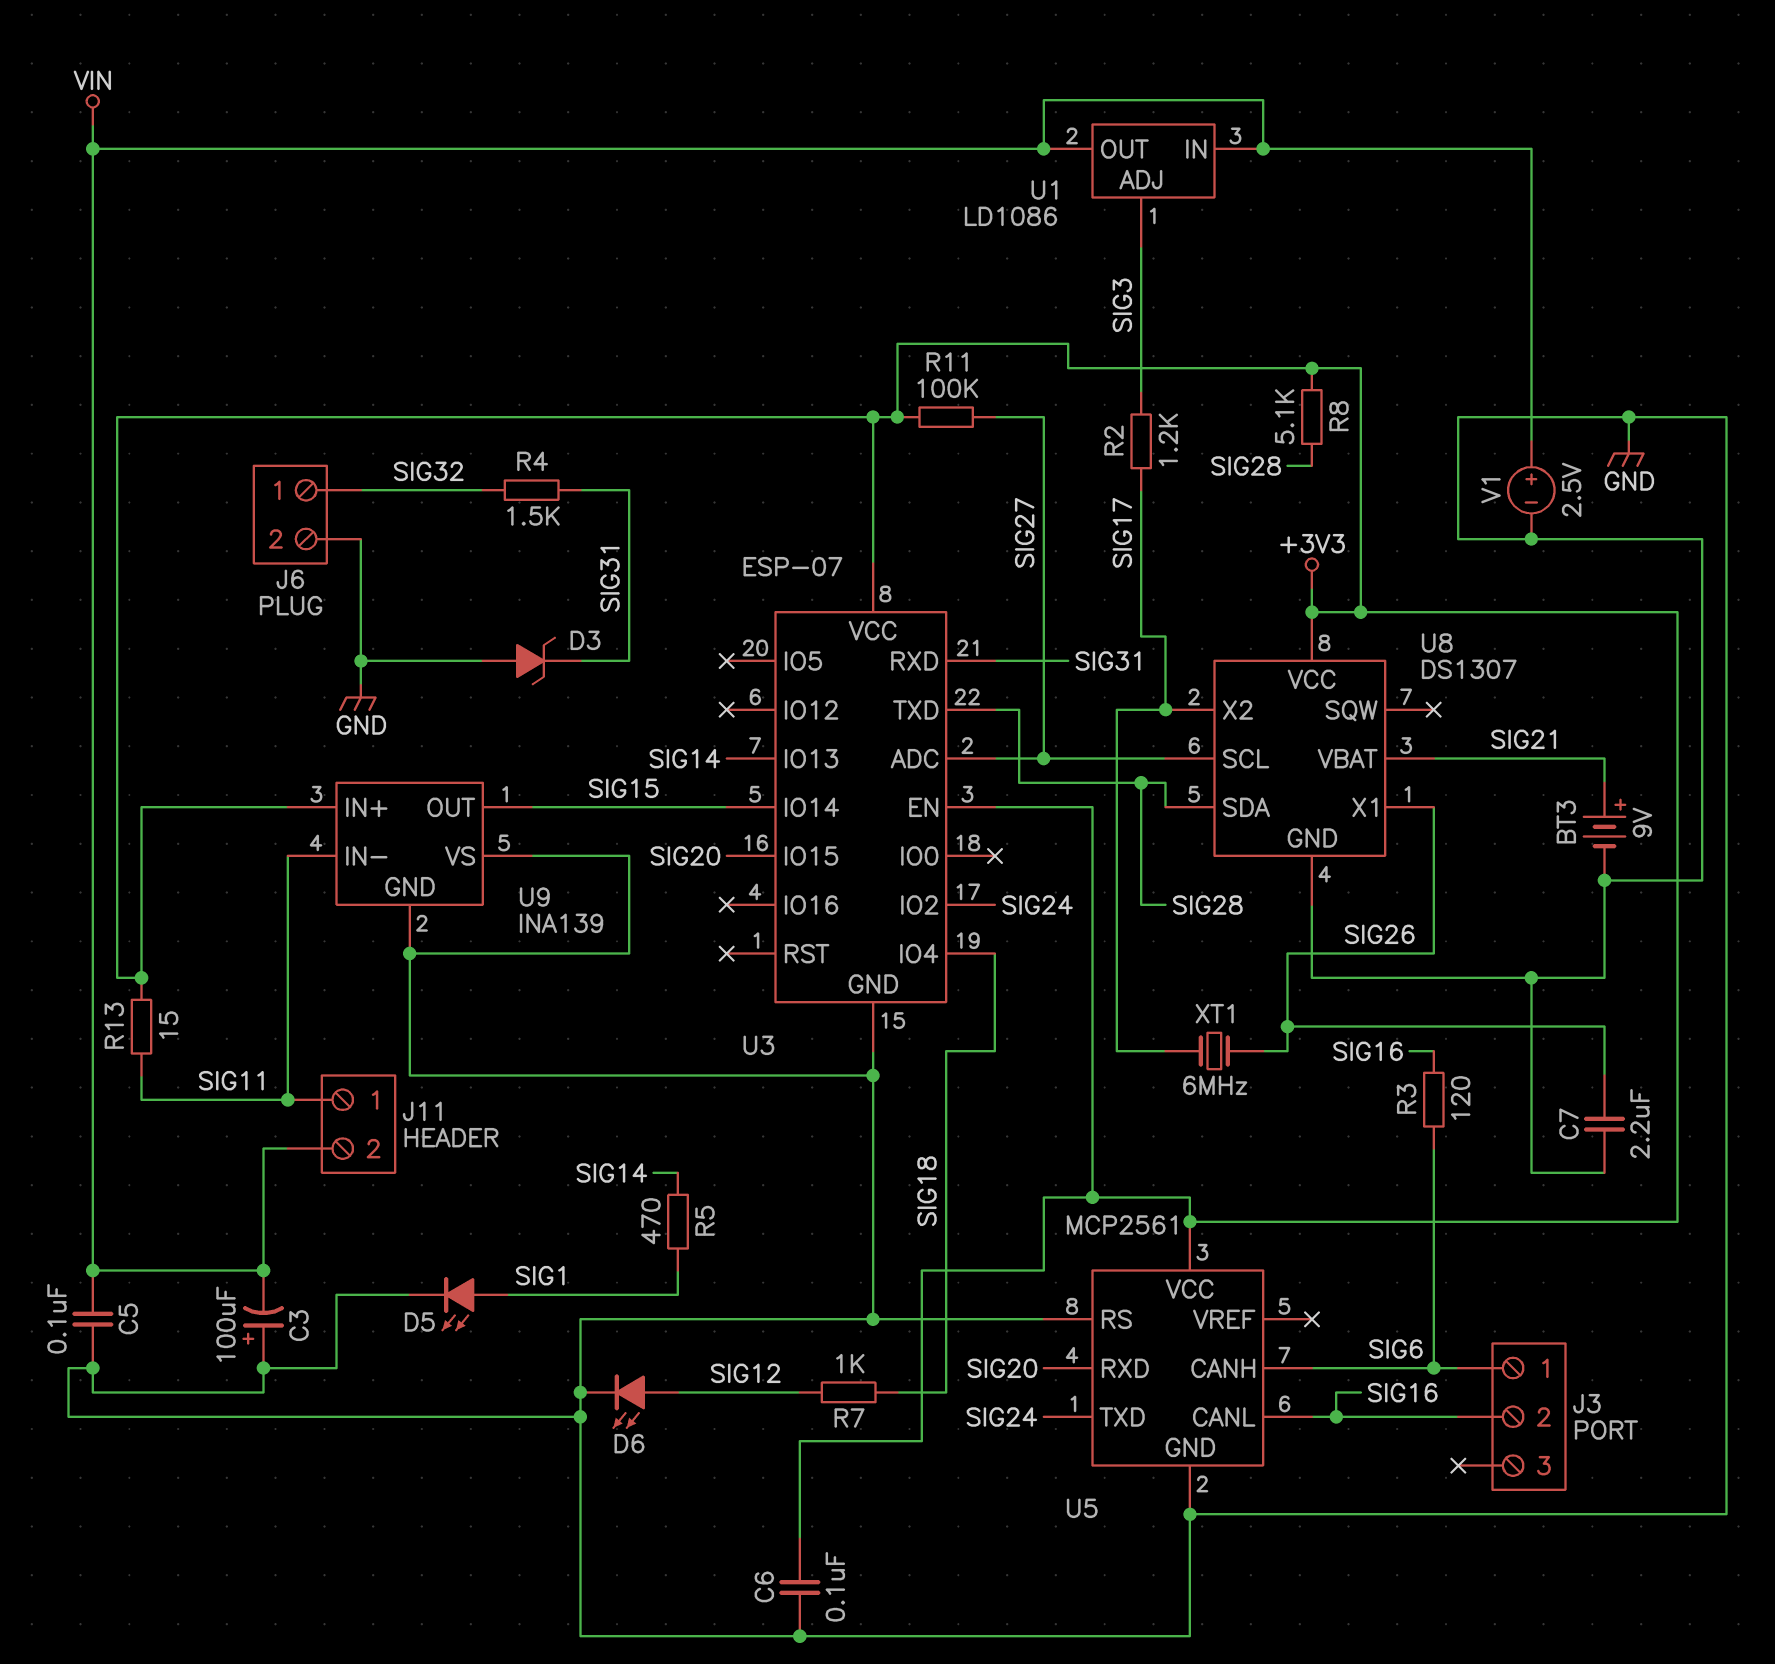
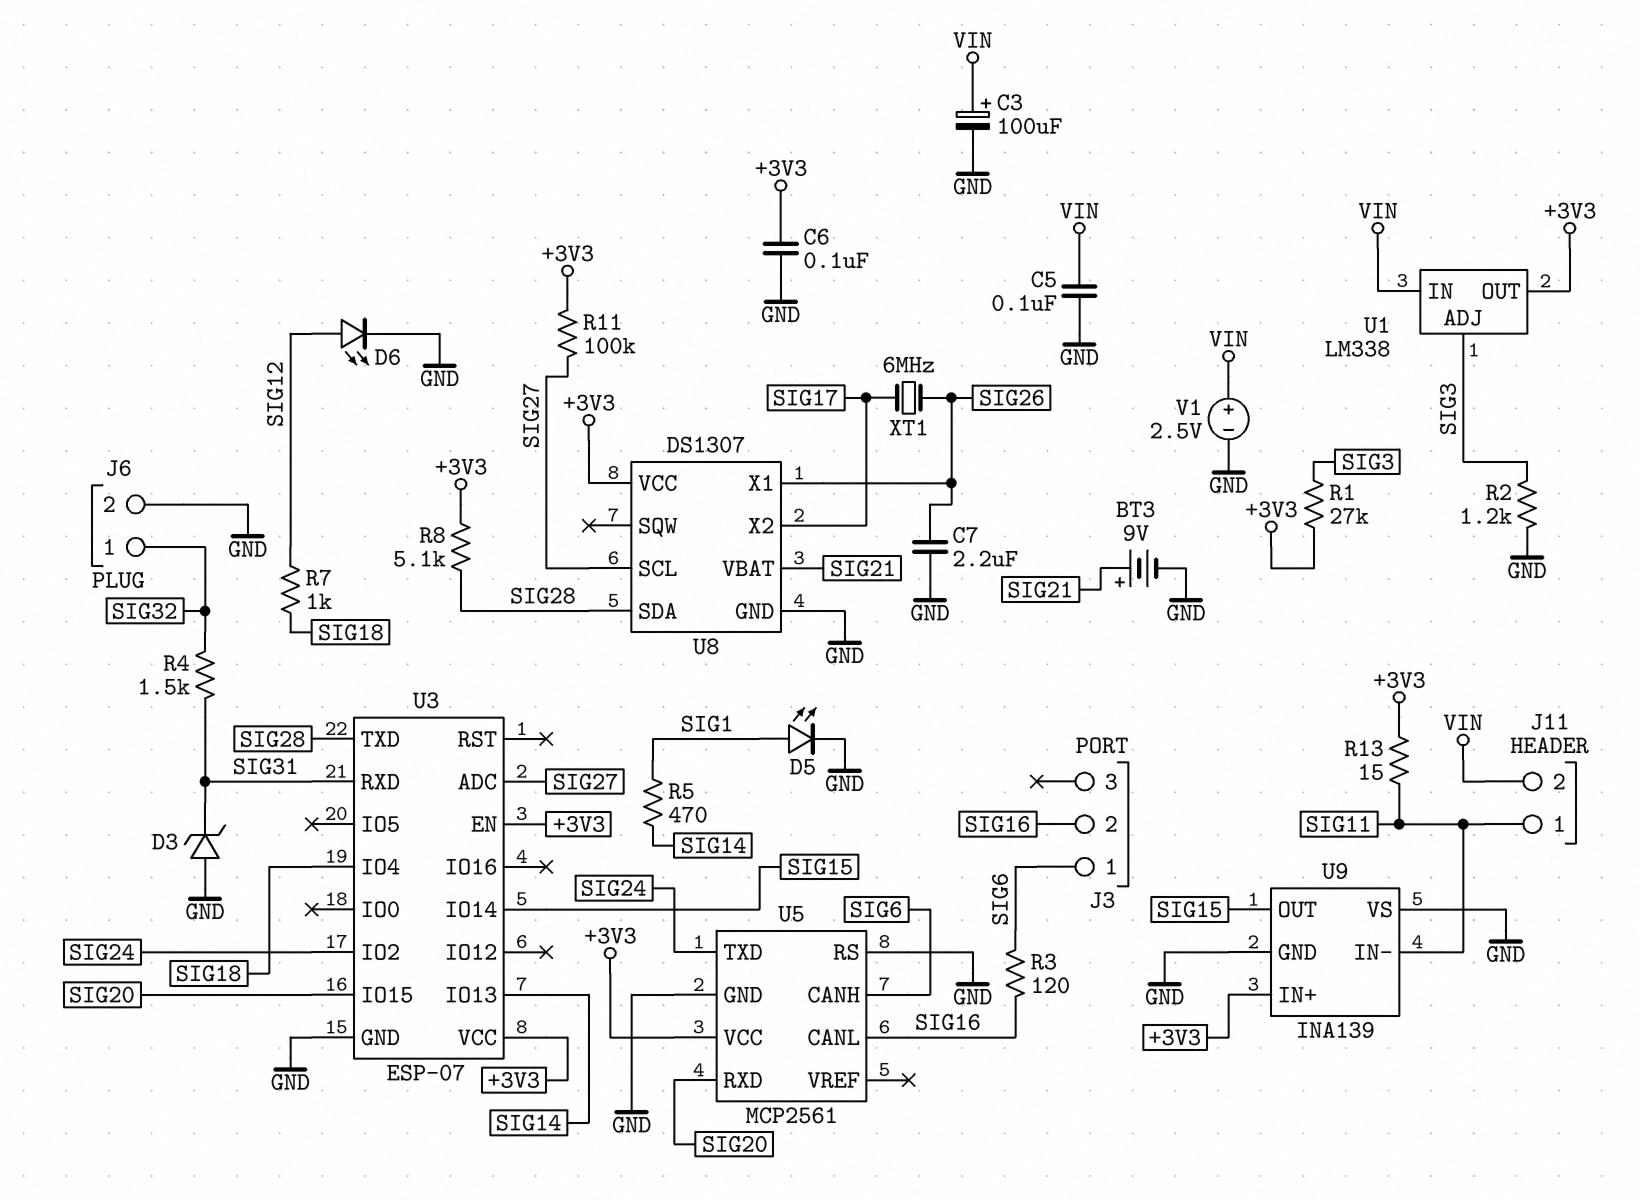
C3: 100uF (plus GND, minus VIN) -> 100uF (plus VIN, minus GND)
R1: none -> 27k (+3V3, SIG3)
R2: 1.2k (SIG3, SIG17) -> 1.2k (GND, SIG3)
U1: LD1086 -> LM338
U1 pin OUT: VIN -> +3V3

